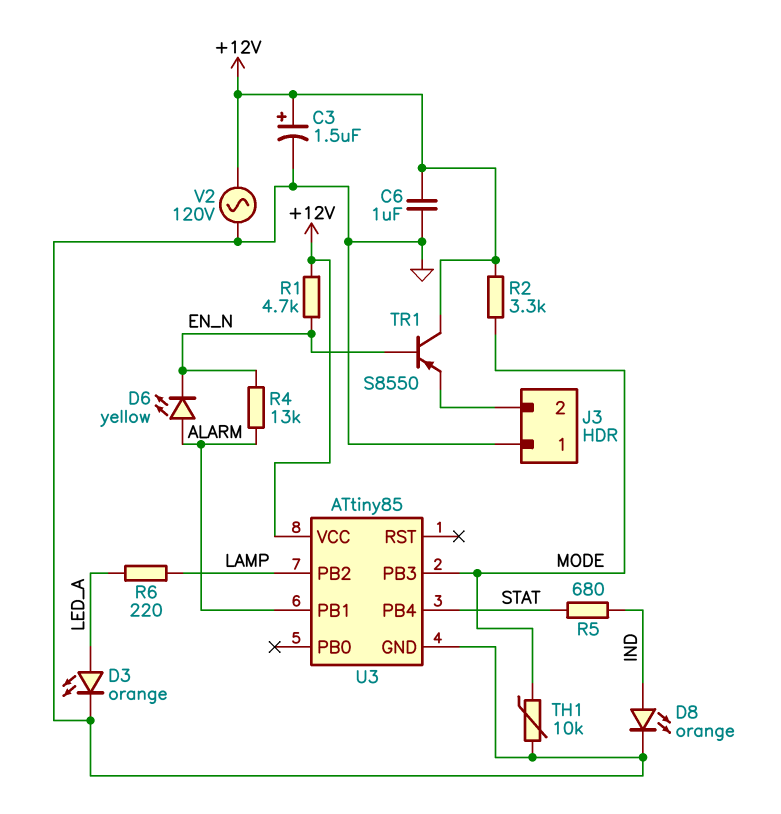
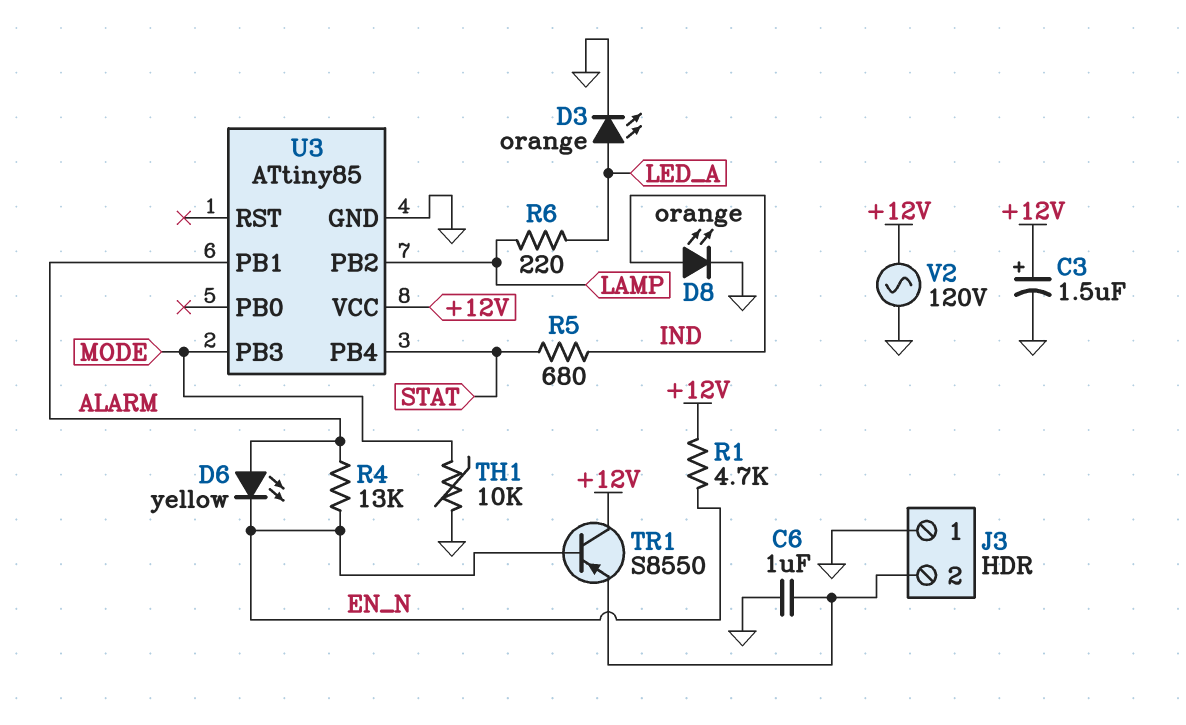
C6: 1uF (+12V, GND) -> 1uF (GND, J3/2)
R2: 3.3k (+12V, MODE) -> none

